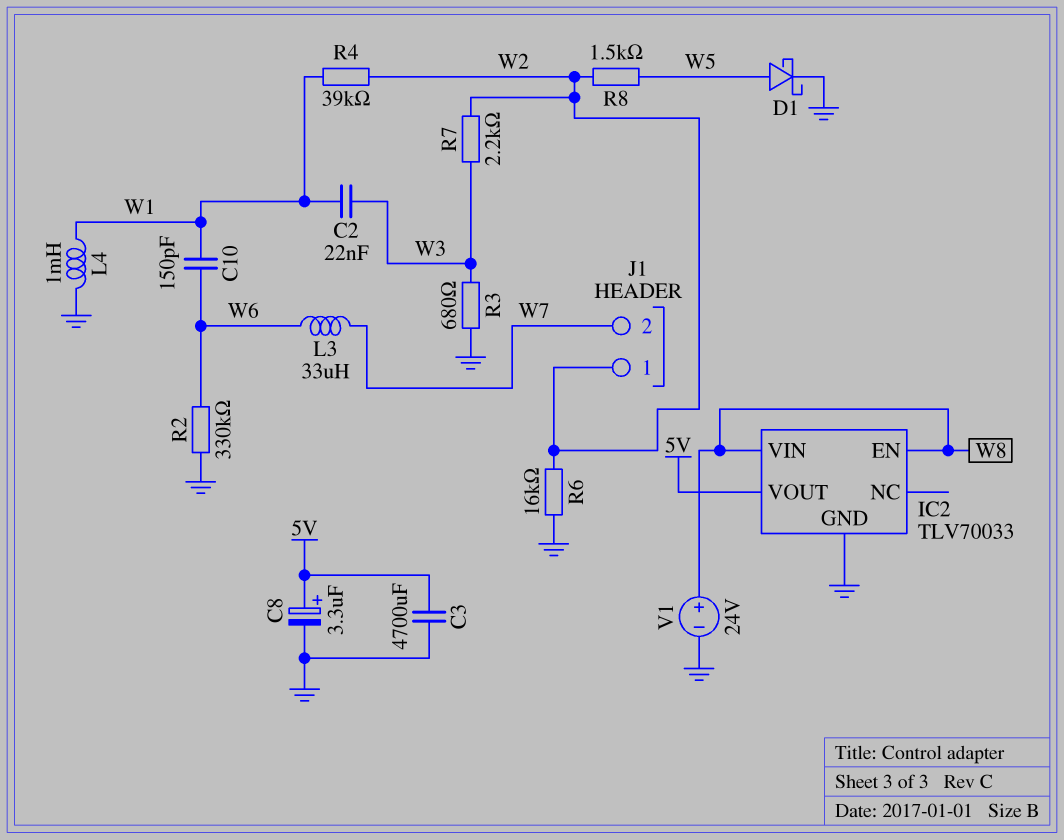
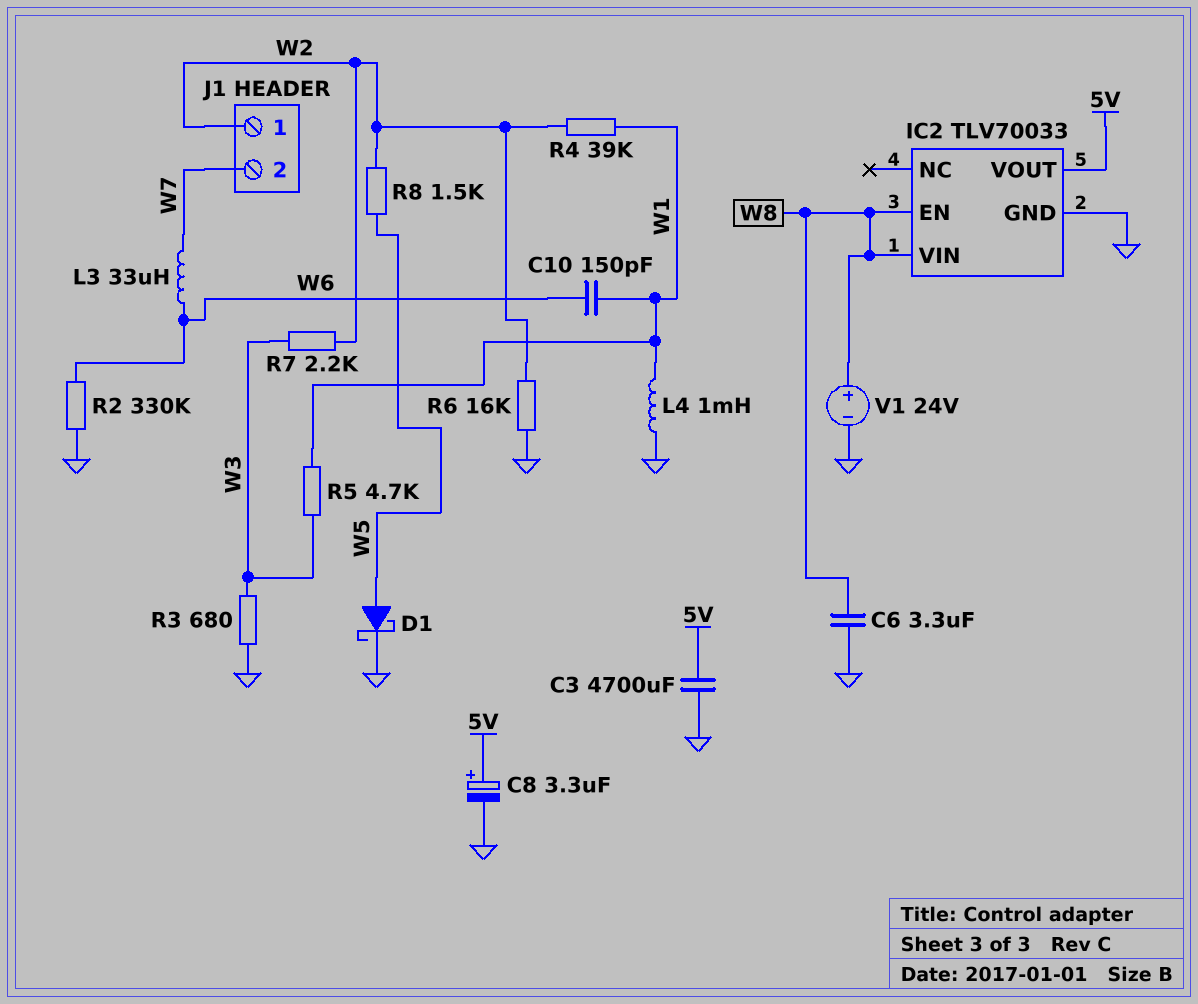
C2: 22nF (W1, W3) -> none
C6: none -> 3.3uF (GND, W8)
R5: none -> 4.7k (W1, W3)

